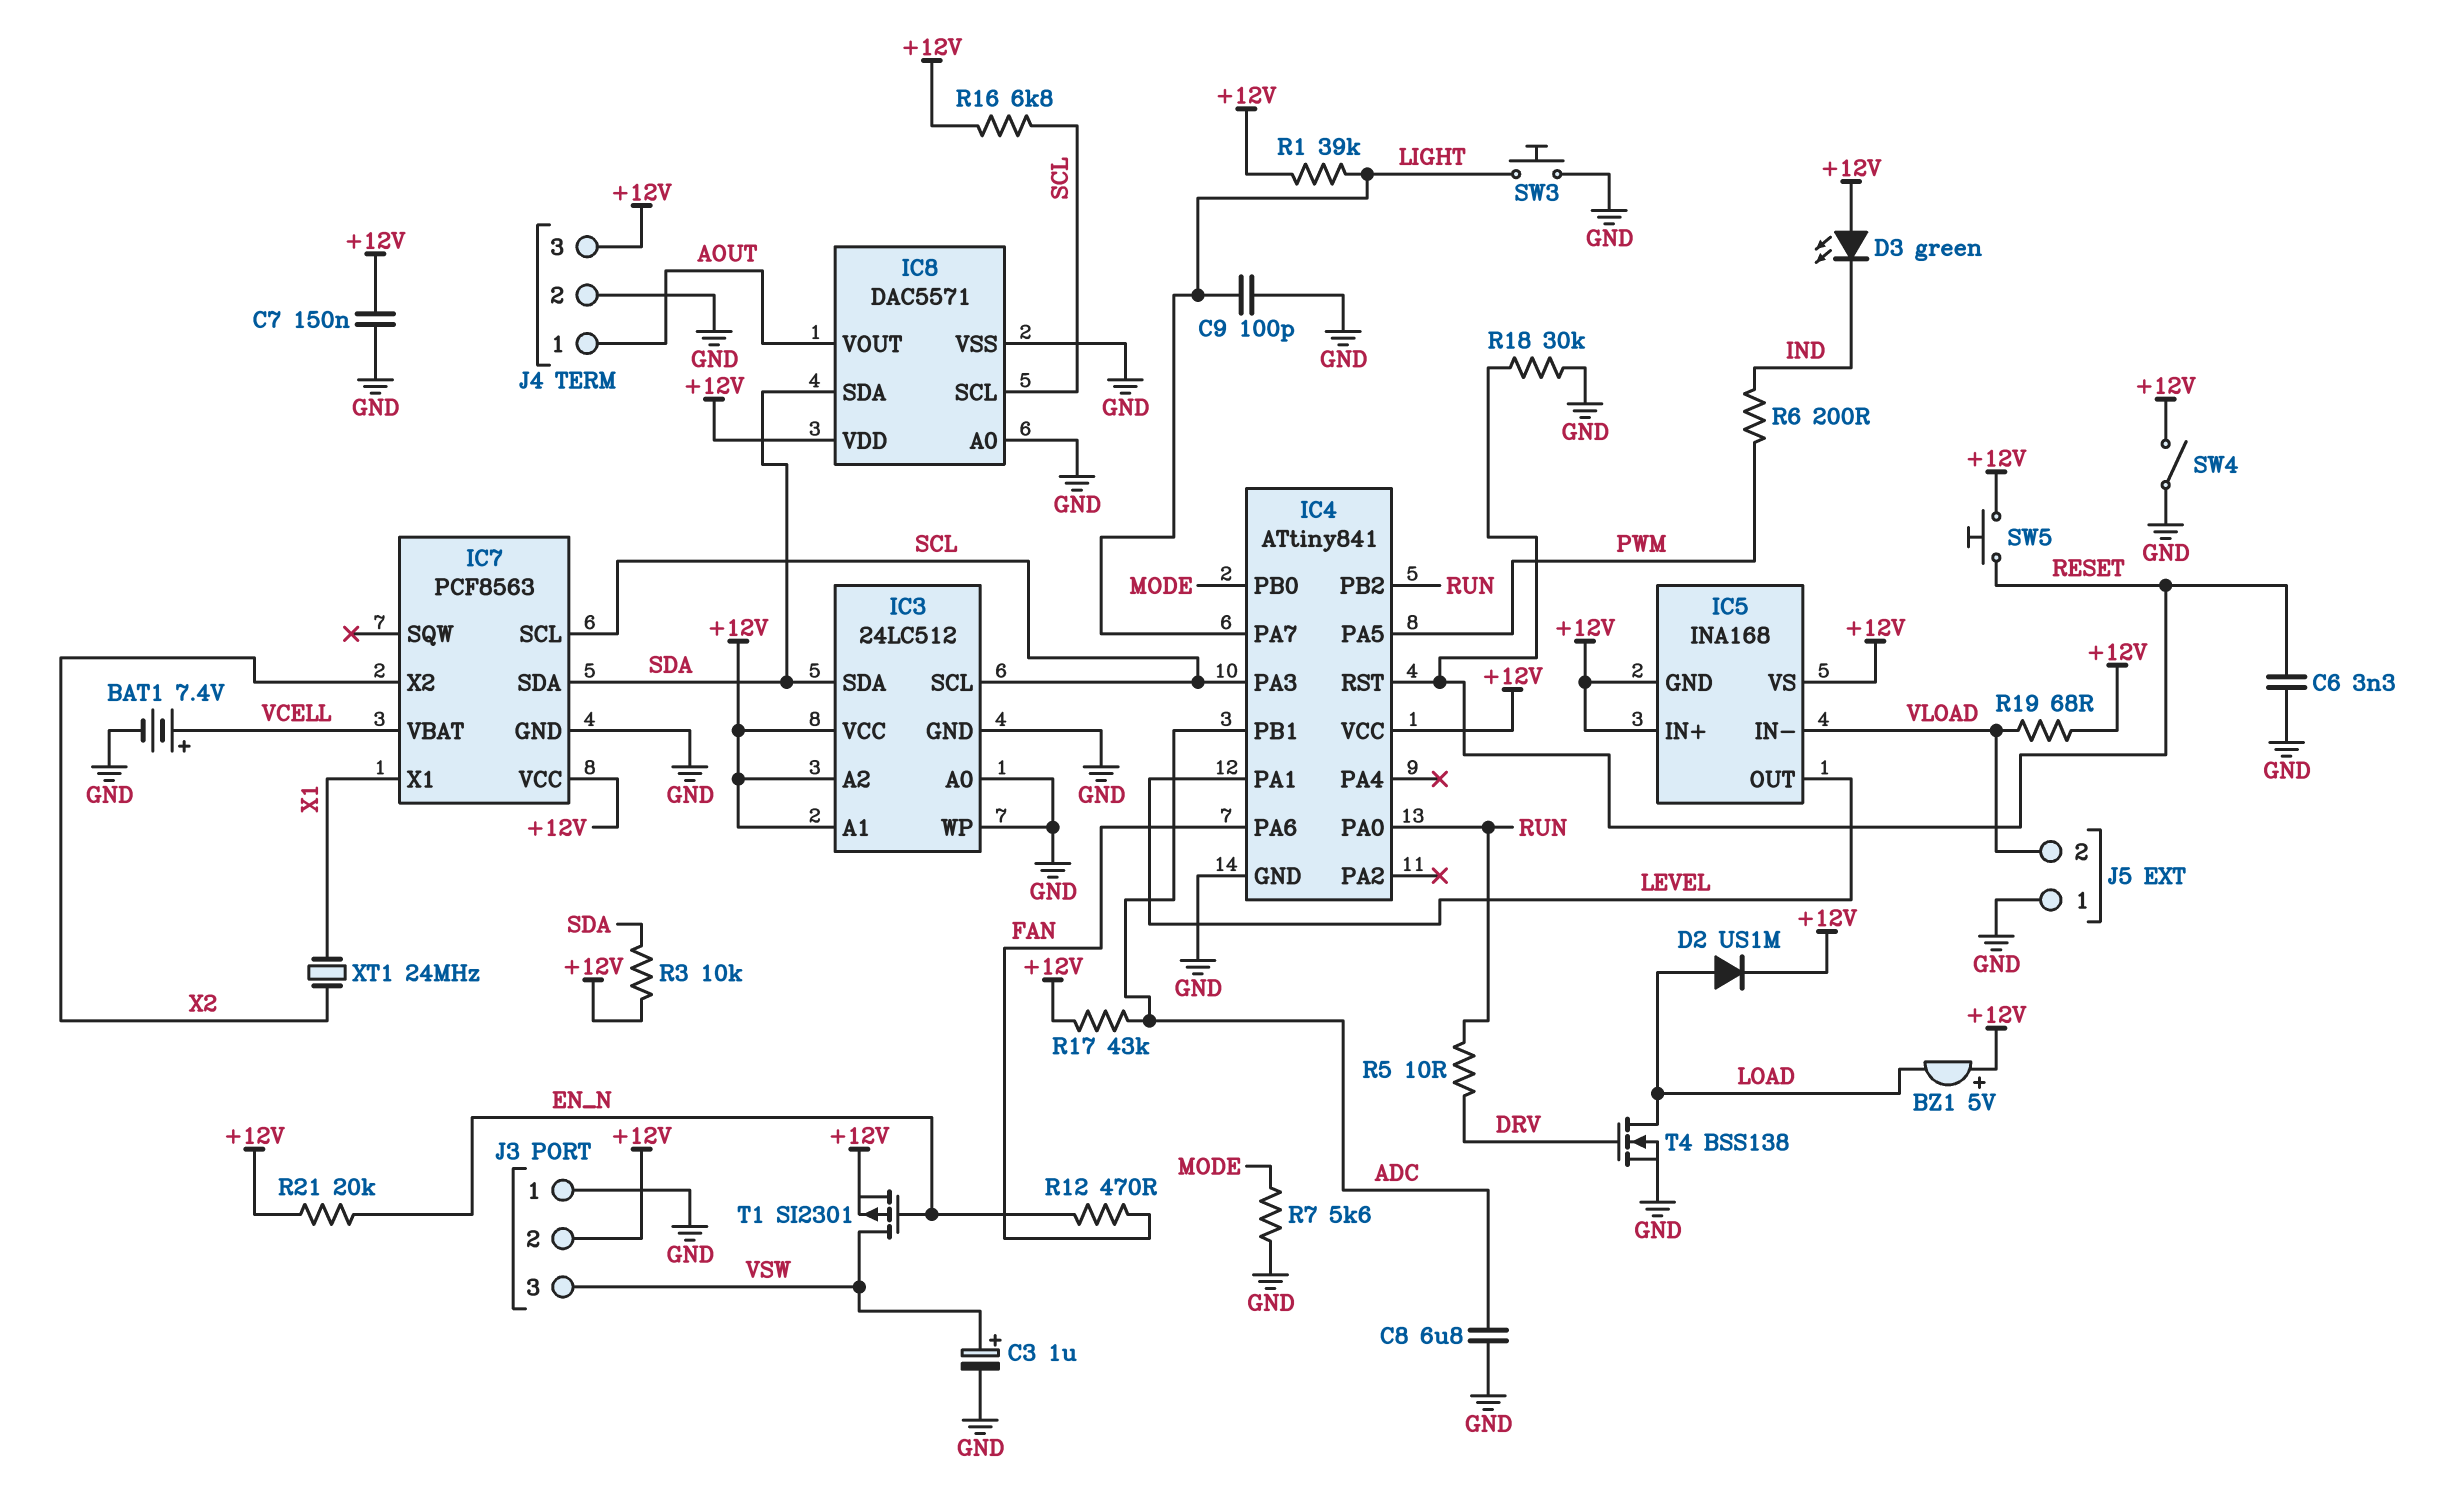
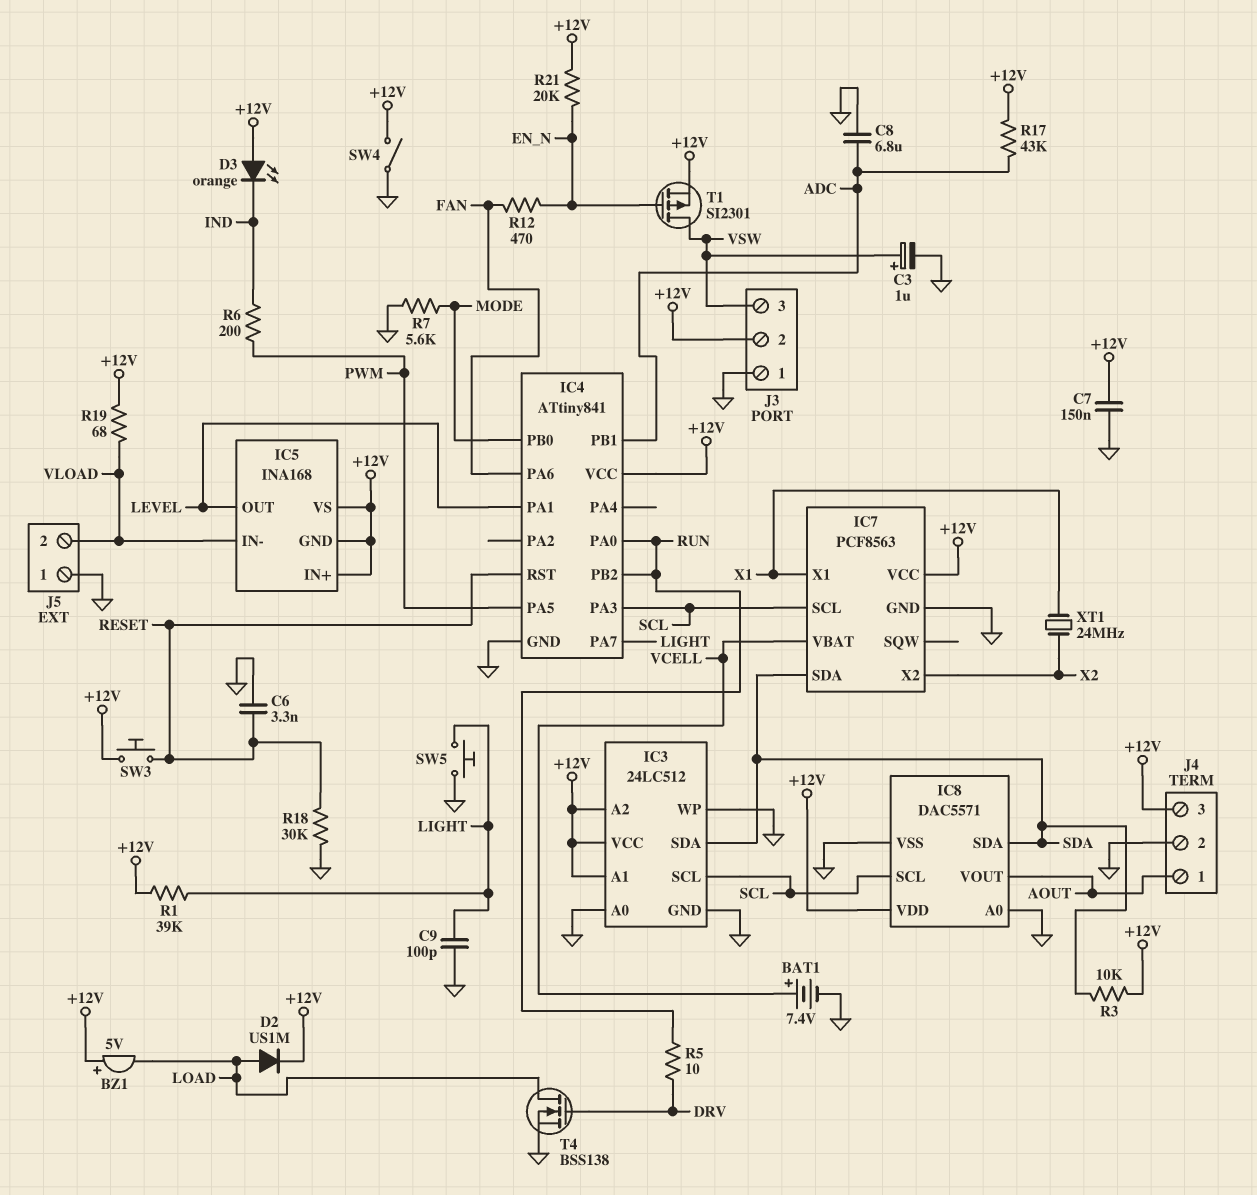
D3: LED green (A +12V, K IND) -> LED orange (A +12V, K IND)
R16: 6.8k (+12V, SCL) -> none
SW3: button (GND, LIGHT) -> button (+12V, RESET)
SW5: button (+12V, RESET) -> button (GND, LIGHT)

